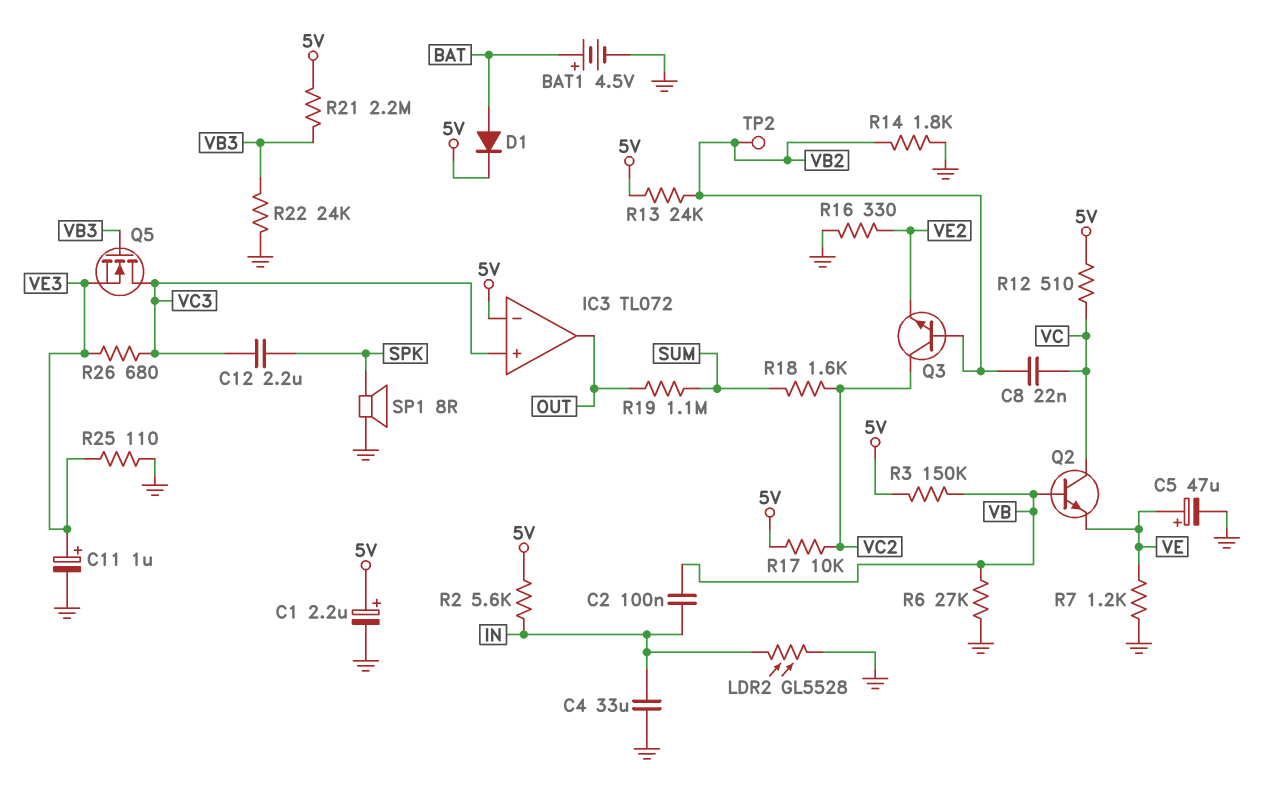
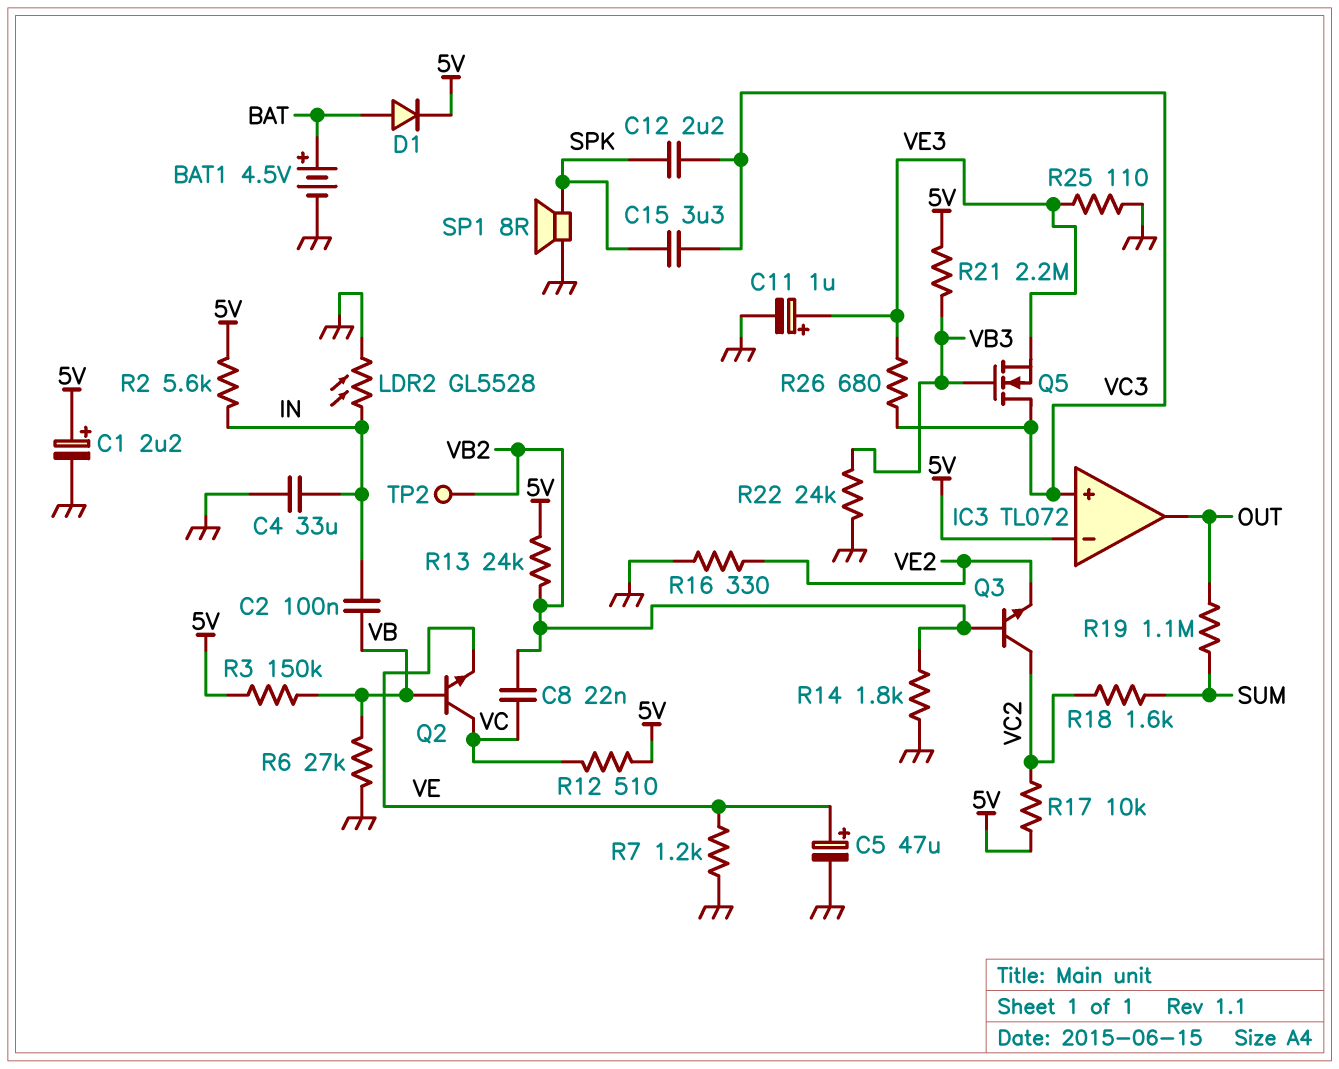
C15: none -> 3.3uF (SPK, VC3)

